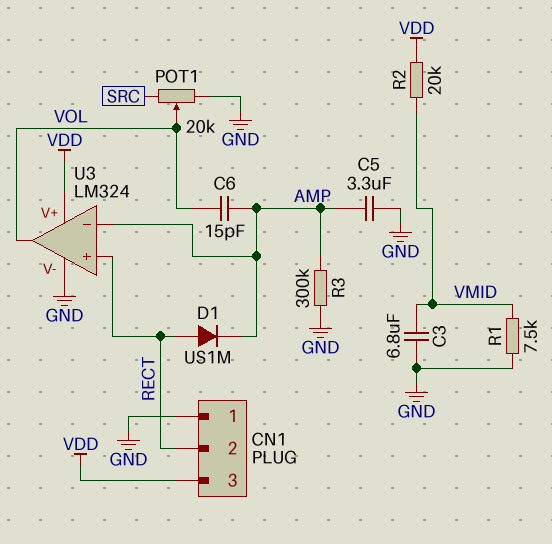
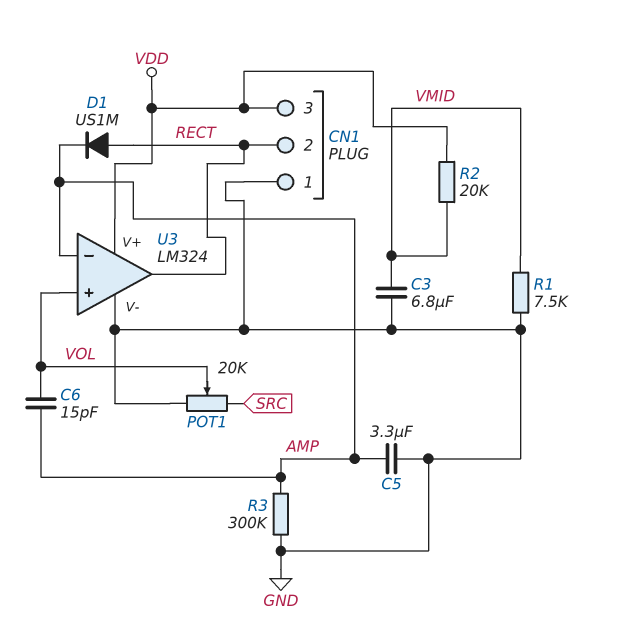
U3 pin in+: RECT -> VOL
U3 pin out: VOL -> RECT

